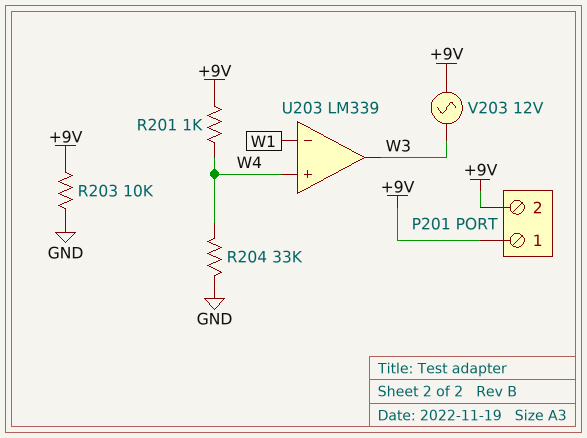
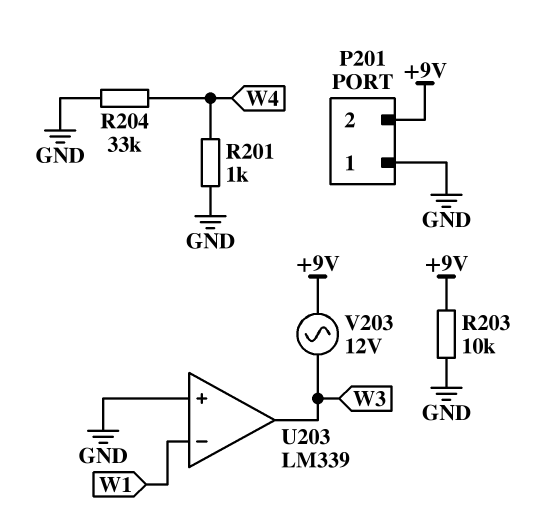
P201 pin 1: +9V -> GND
R201: 1k (+9V, W4) -> 1k (GND, W4)
U203 pin in+: W4 -> GND

